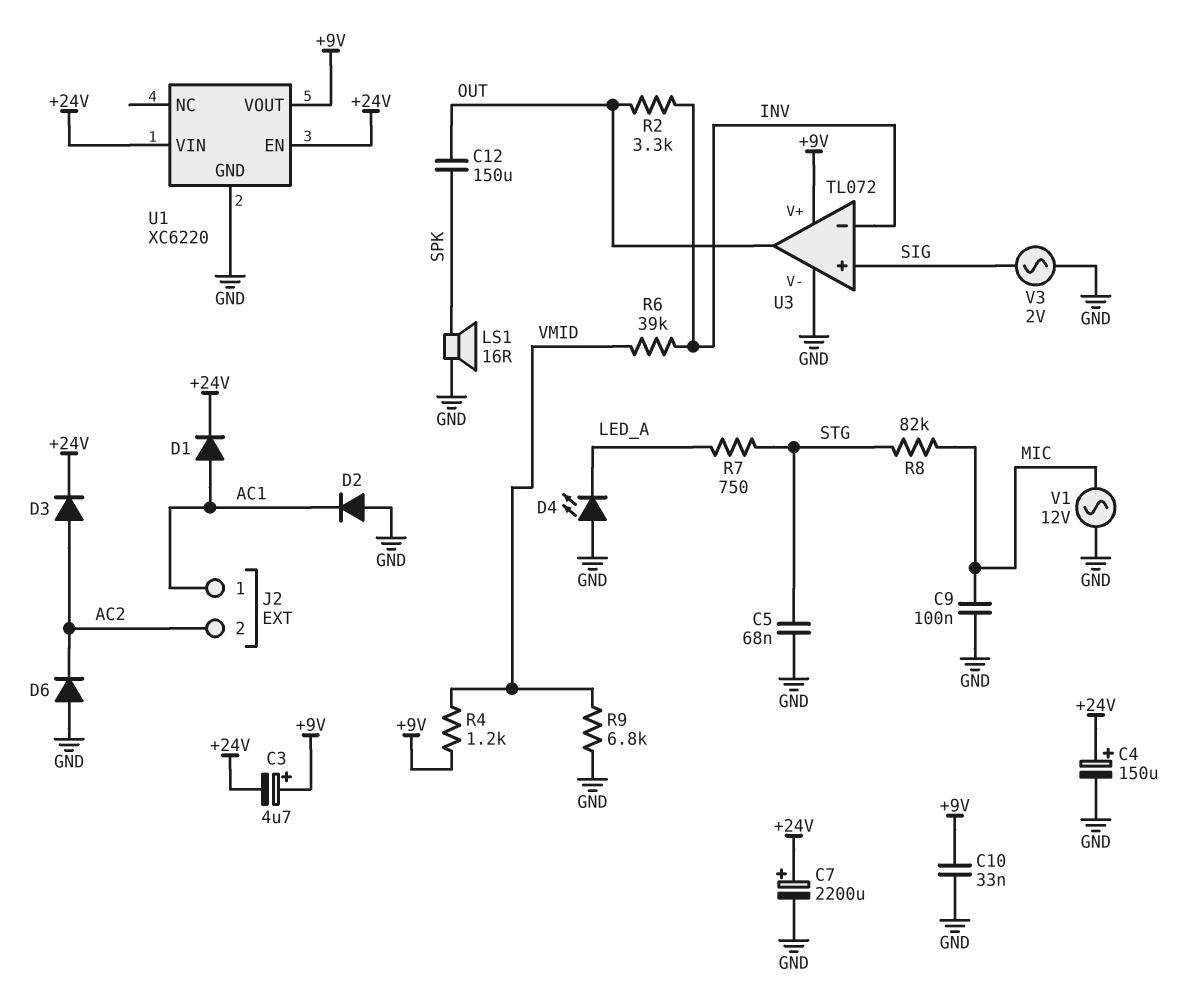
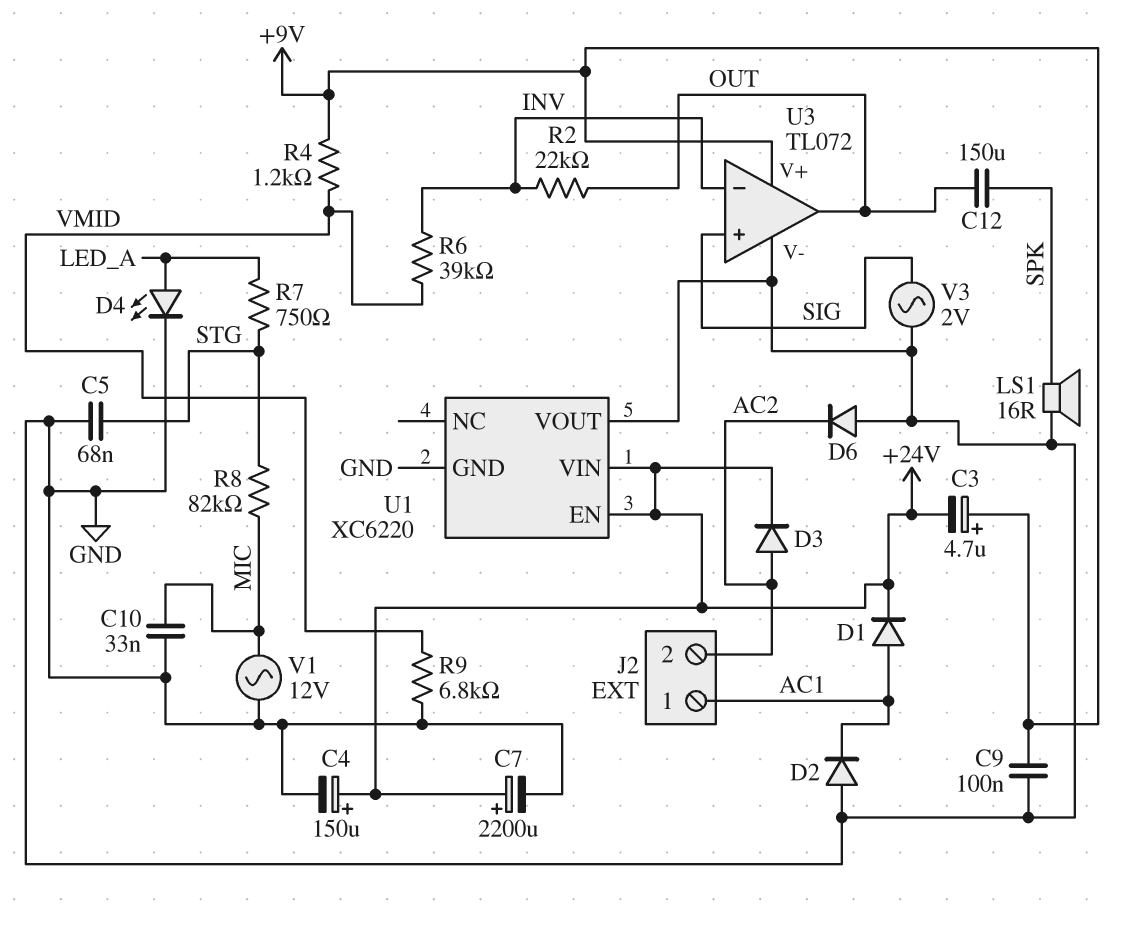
C9: 100nF (GND, MIC) -> 100nF (+9V, GND)
C10: 33nF (+9V, GND) -> 33nF (GND, MIC)
D4: LED (A GND, K LED_A) -> LED (A LED_A, K GND)
R2: 3.3k (INV, OUT) -> 22k (INV, OUT)
U1 pin VOUT: +9V -> GND

